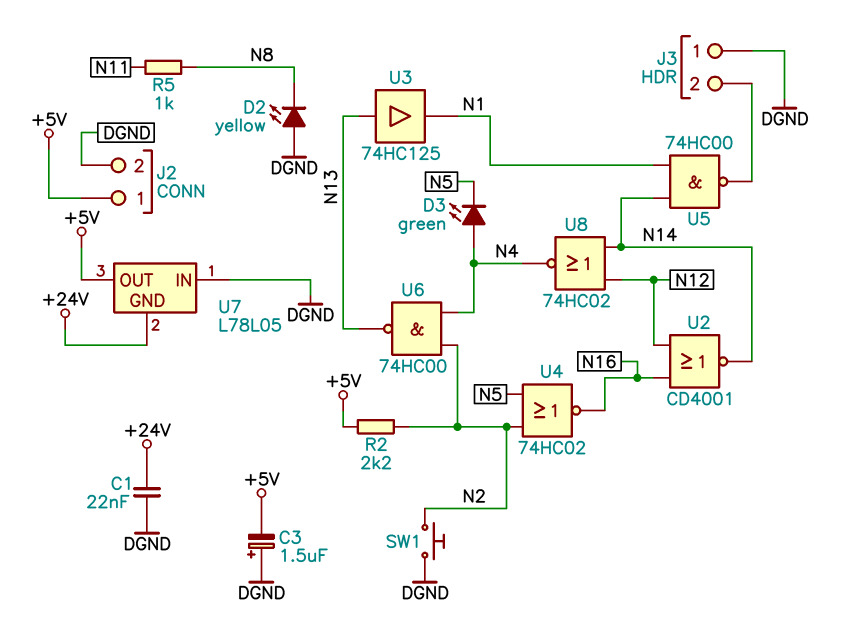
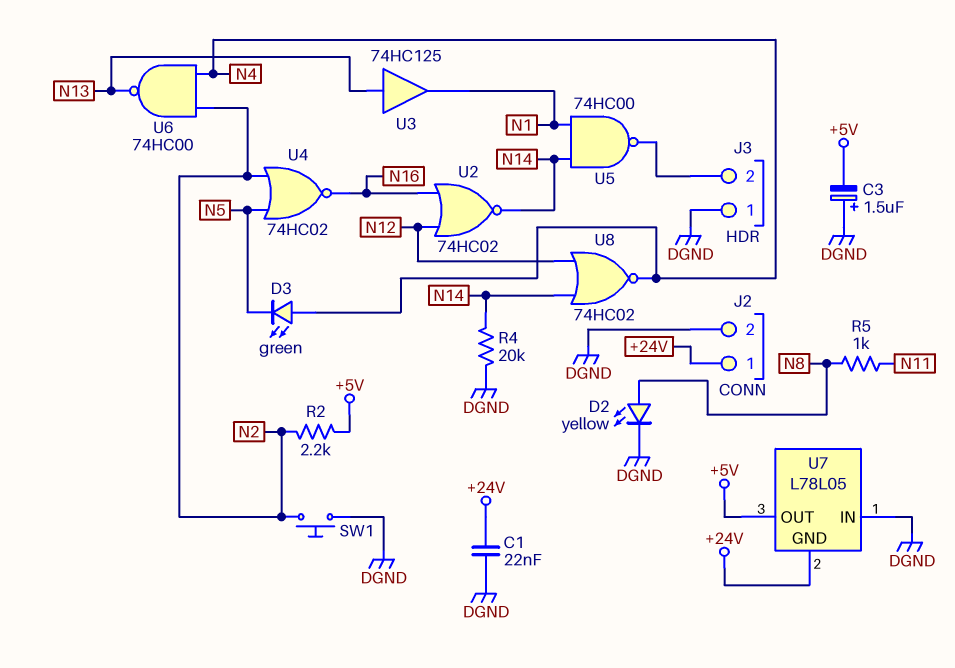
D2: LED yellow (A DGND, K N8) -> LED yellow (A N8, K DGND)
J2 pin 1: +5V -> +24V
R4: none -> 20k (DGND, N14)
U2: NOR CD4001 (in N12, in N16, out N14) -> NOR 74HC02 (in N12, in N16, out N14)

